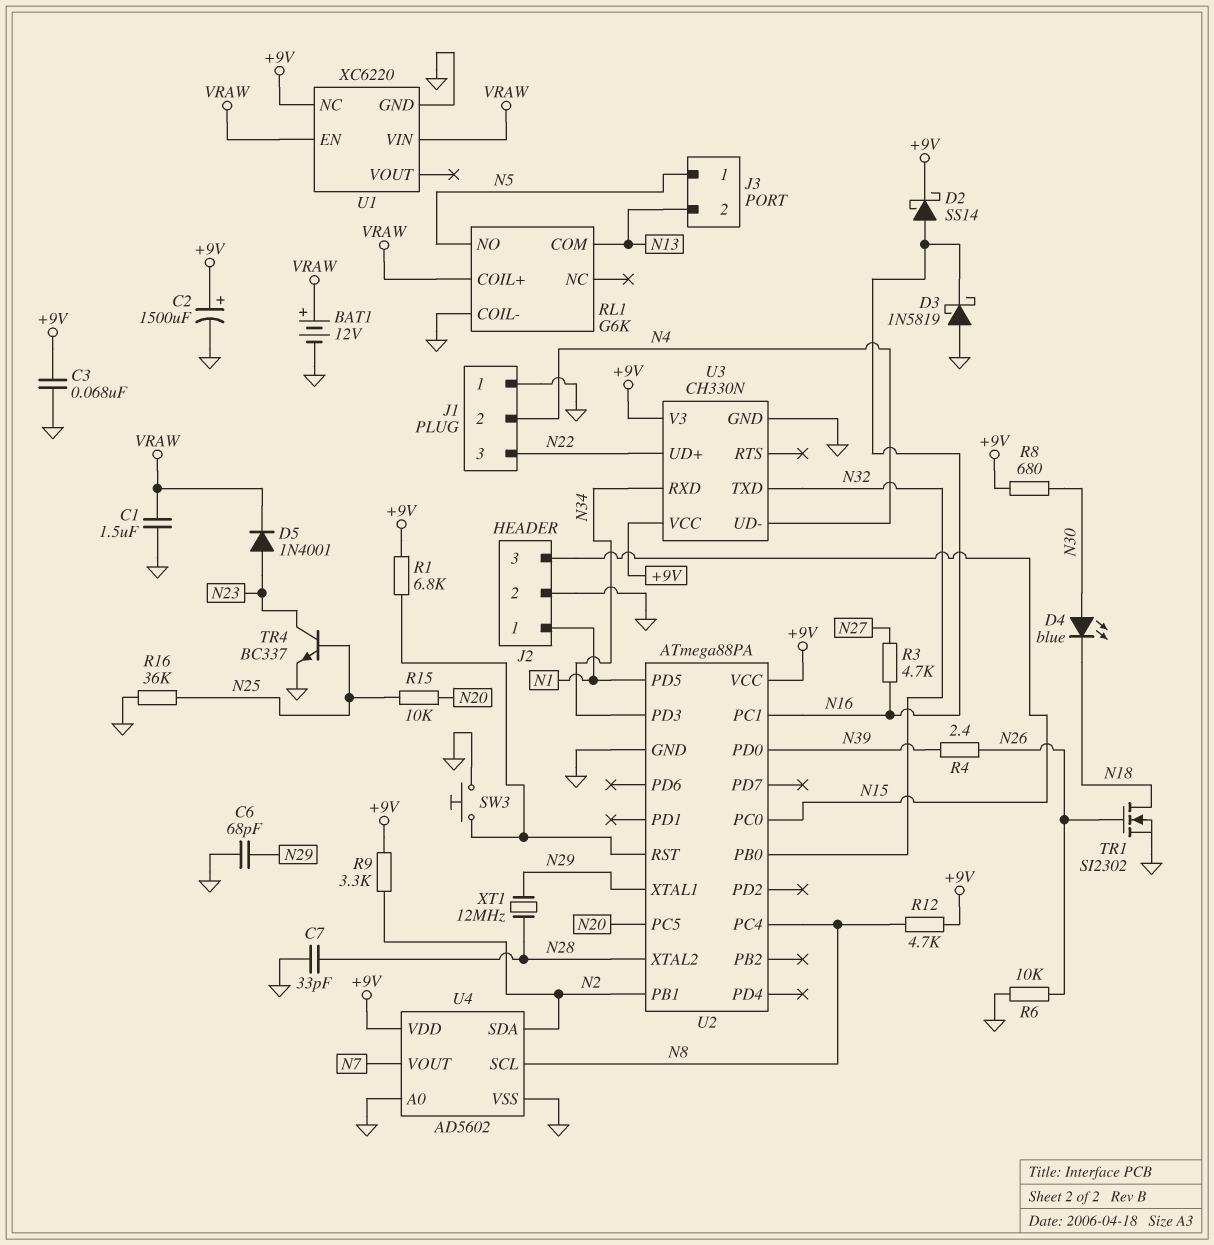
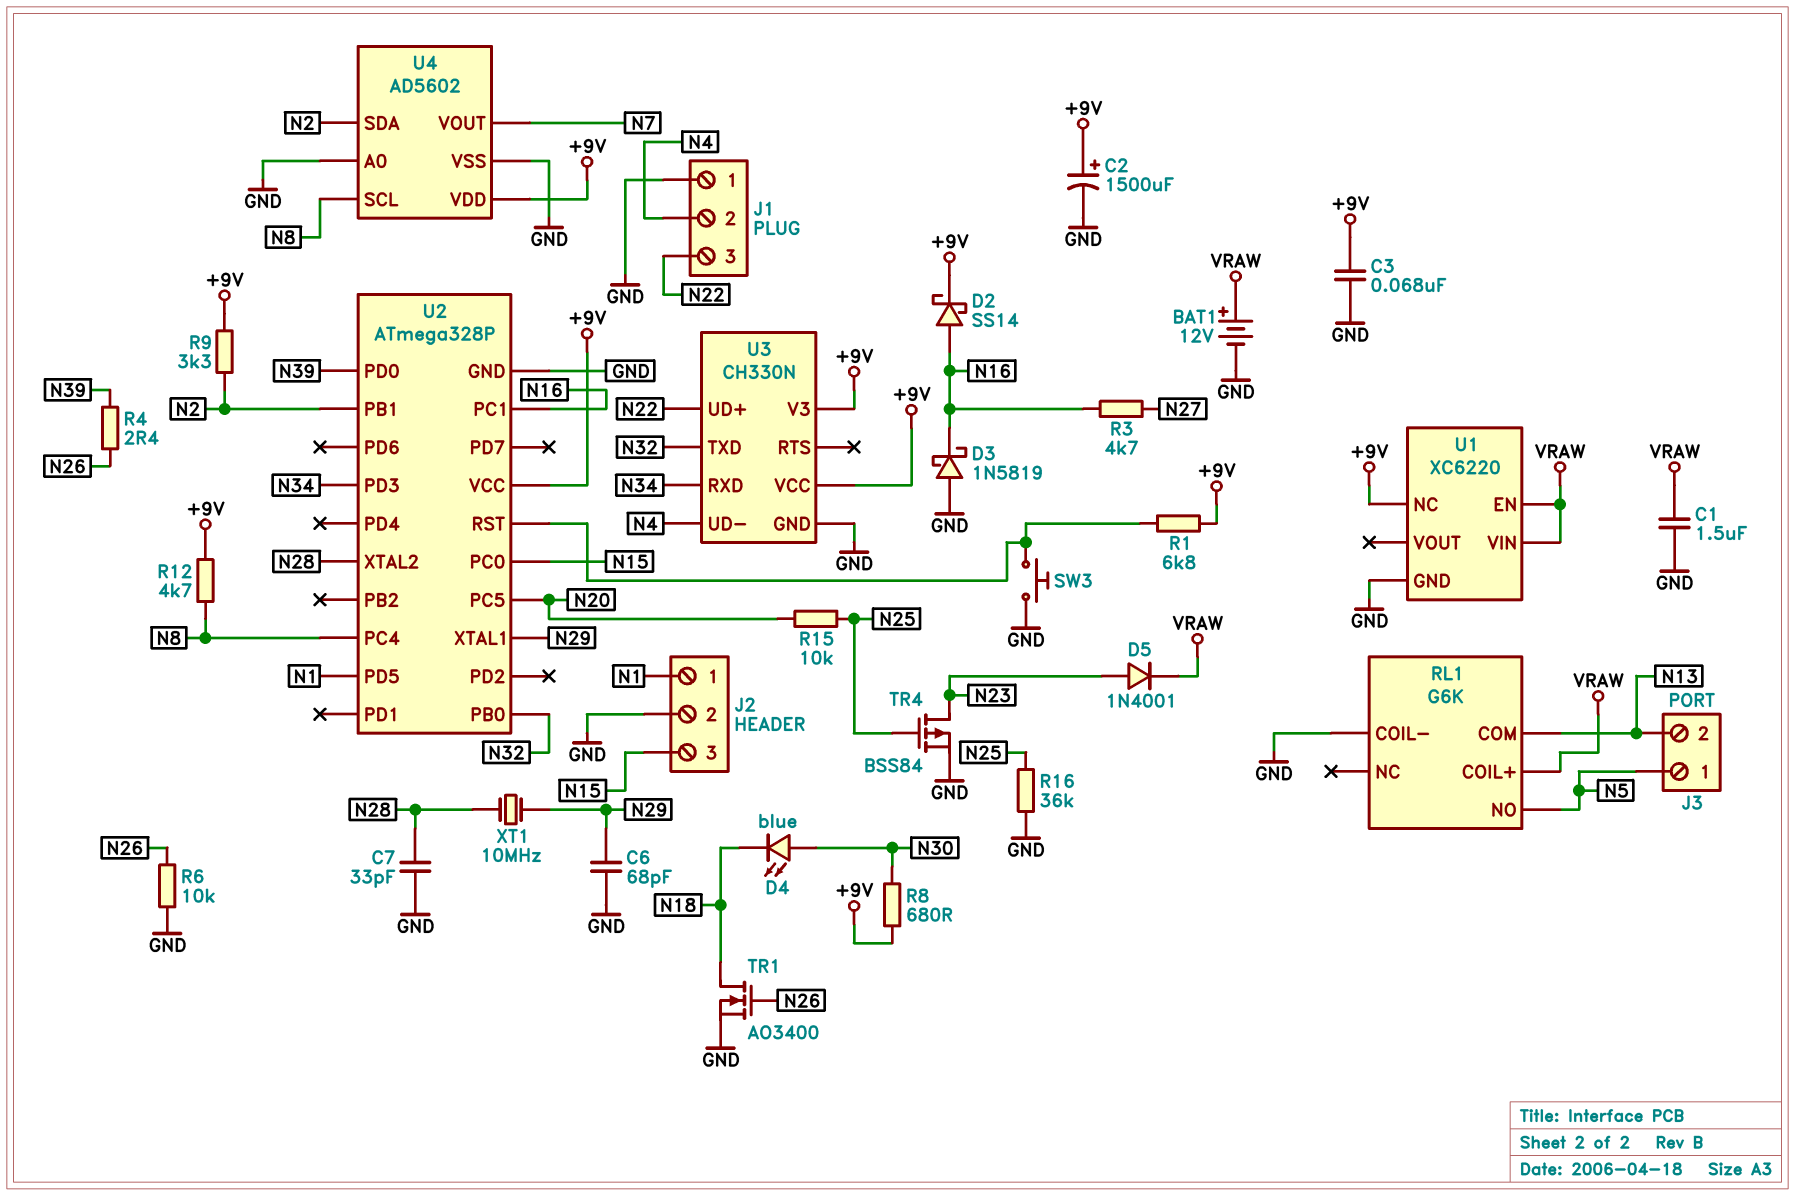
TR1: NMOS SI2302 (G N26, D N18, S GND) -> NMOS AO3400 (G N26, D N18, S GND)
TR4: NPN BC337 (B N25, C N23, E GND) -> PMOS BSS84 (G N25, D N23, S GND)
U2: ATmega88PA -> ATmega328P
XT1: 12MHz (N28, N29) -> 10MHz (N28, N29)

